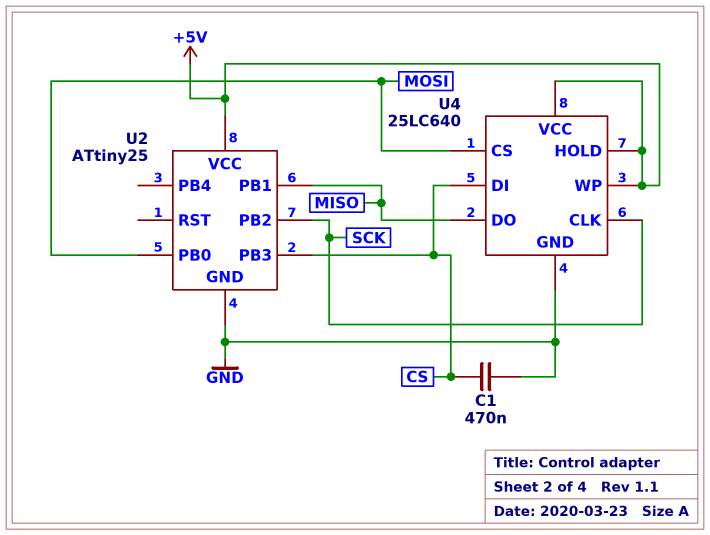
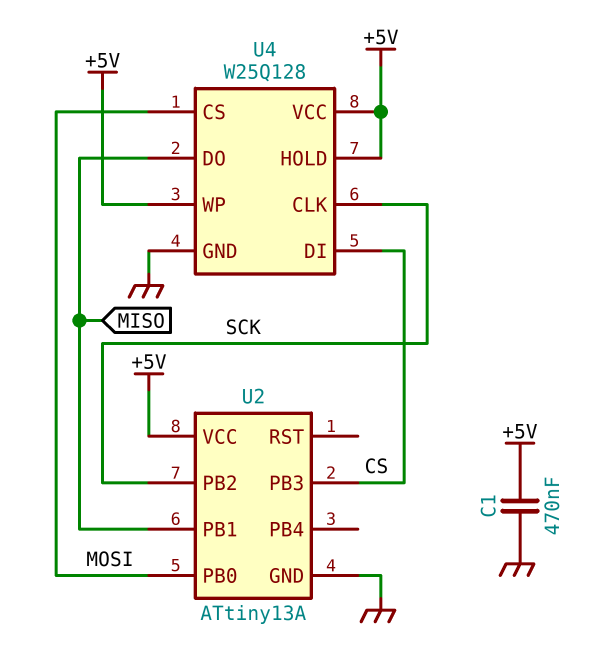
C1: 470nF (CS, GND) -> 470nF (+5V, GND)
U2: ATtiny25 -> ATtiny13A
U4: 25LC640 -> W25Q128

